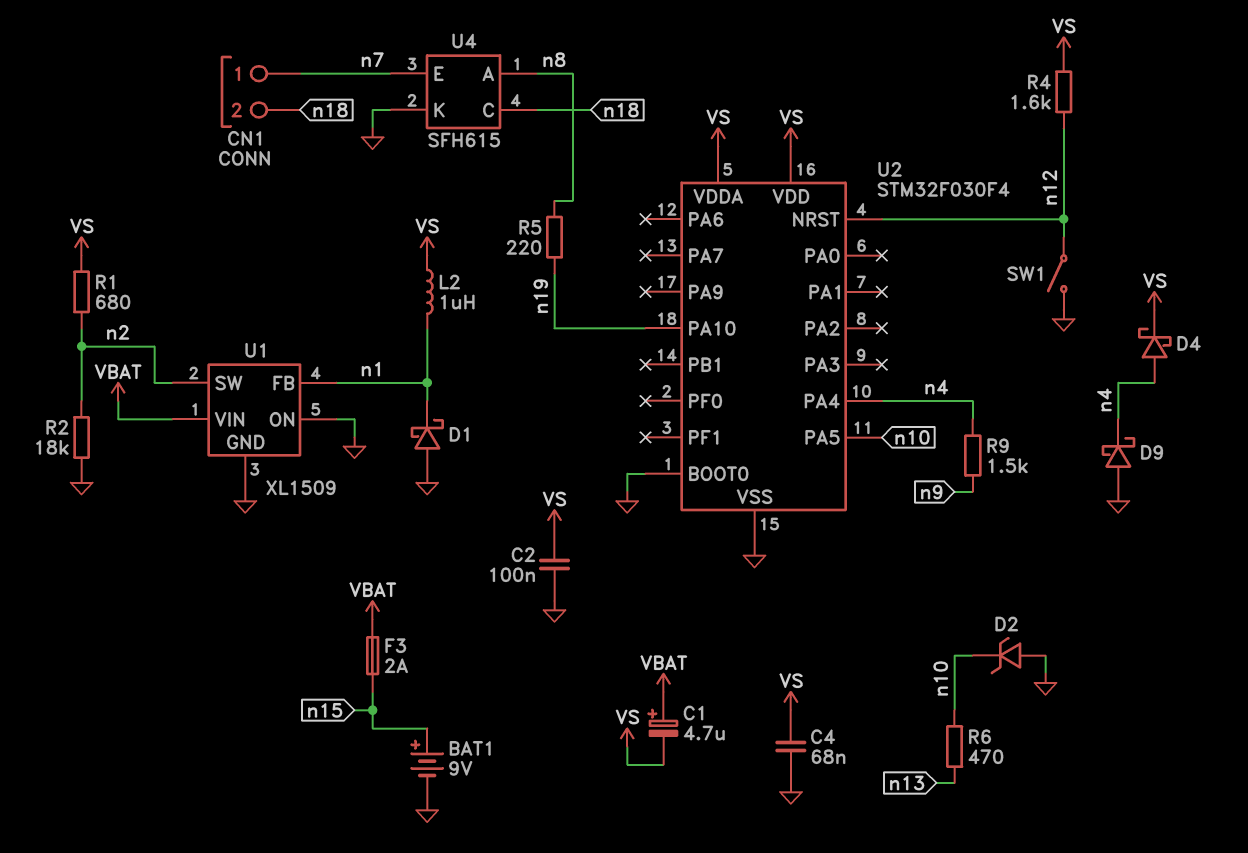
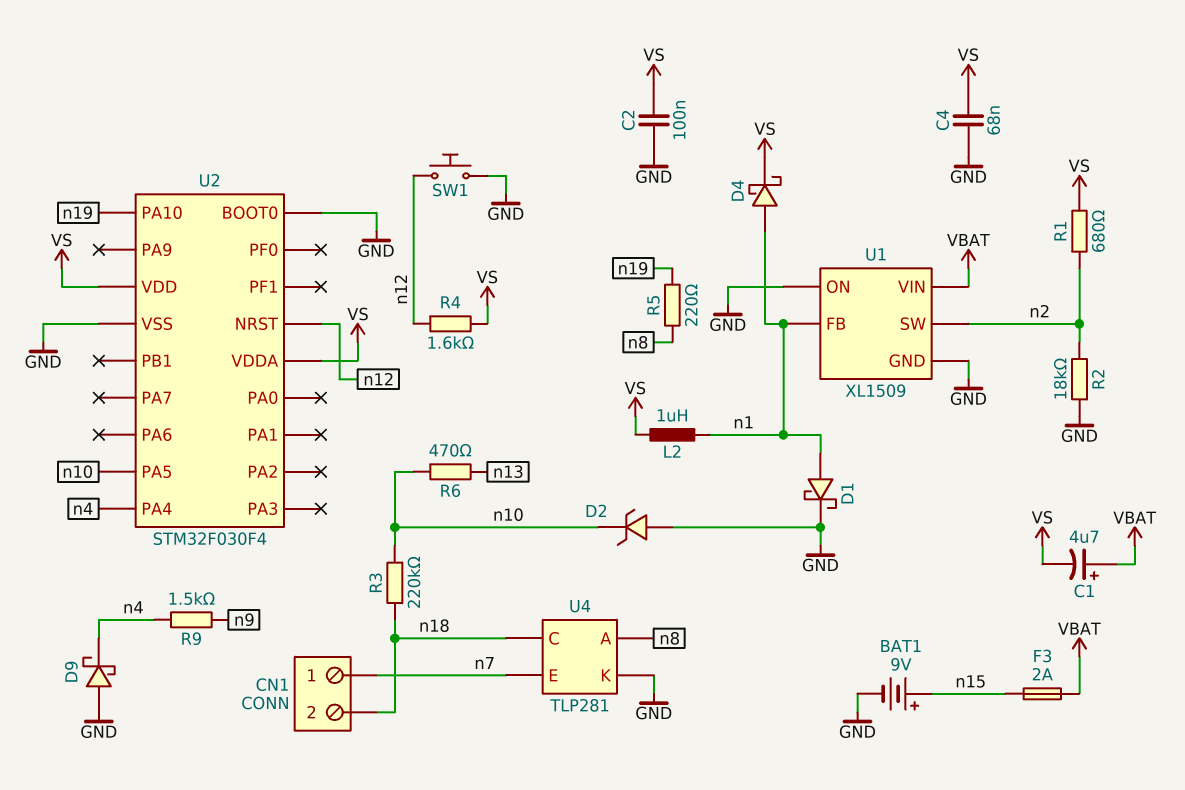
D1: schottky (A GND, K n1) -> schottky (A n1, K GND)
D4: schottky (A n4, K VS) -> schottky (A n1, K VS)
R3: none -> 220k (n10, n18)
SW1: switch (GND, n12) -> button (GND, n12)
U4: SFH615 -> TLP281

